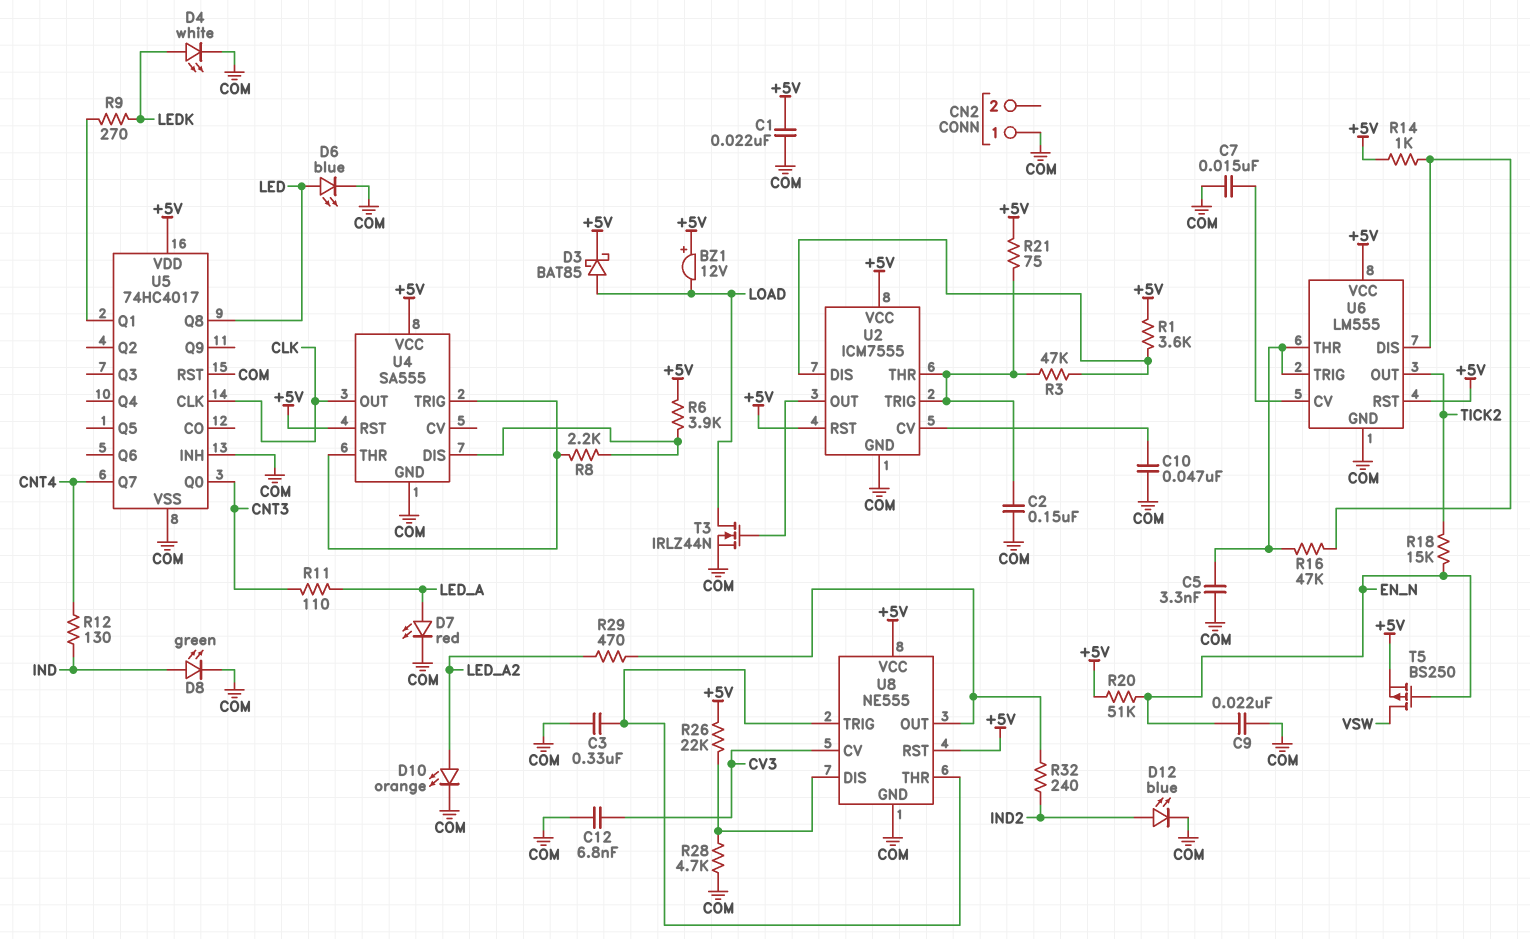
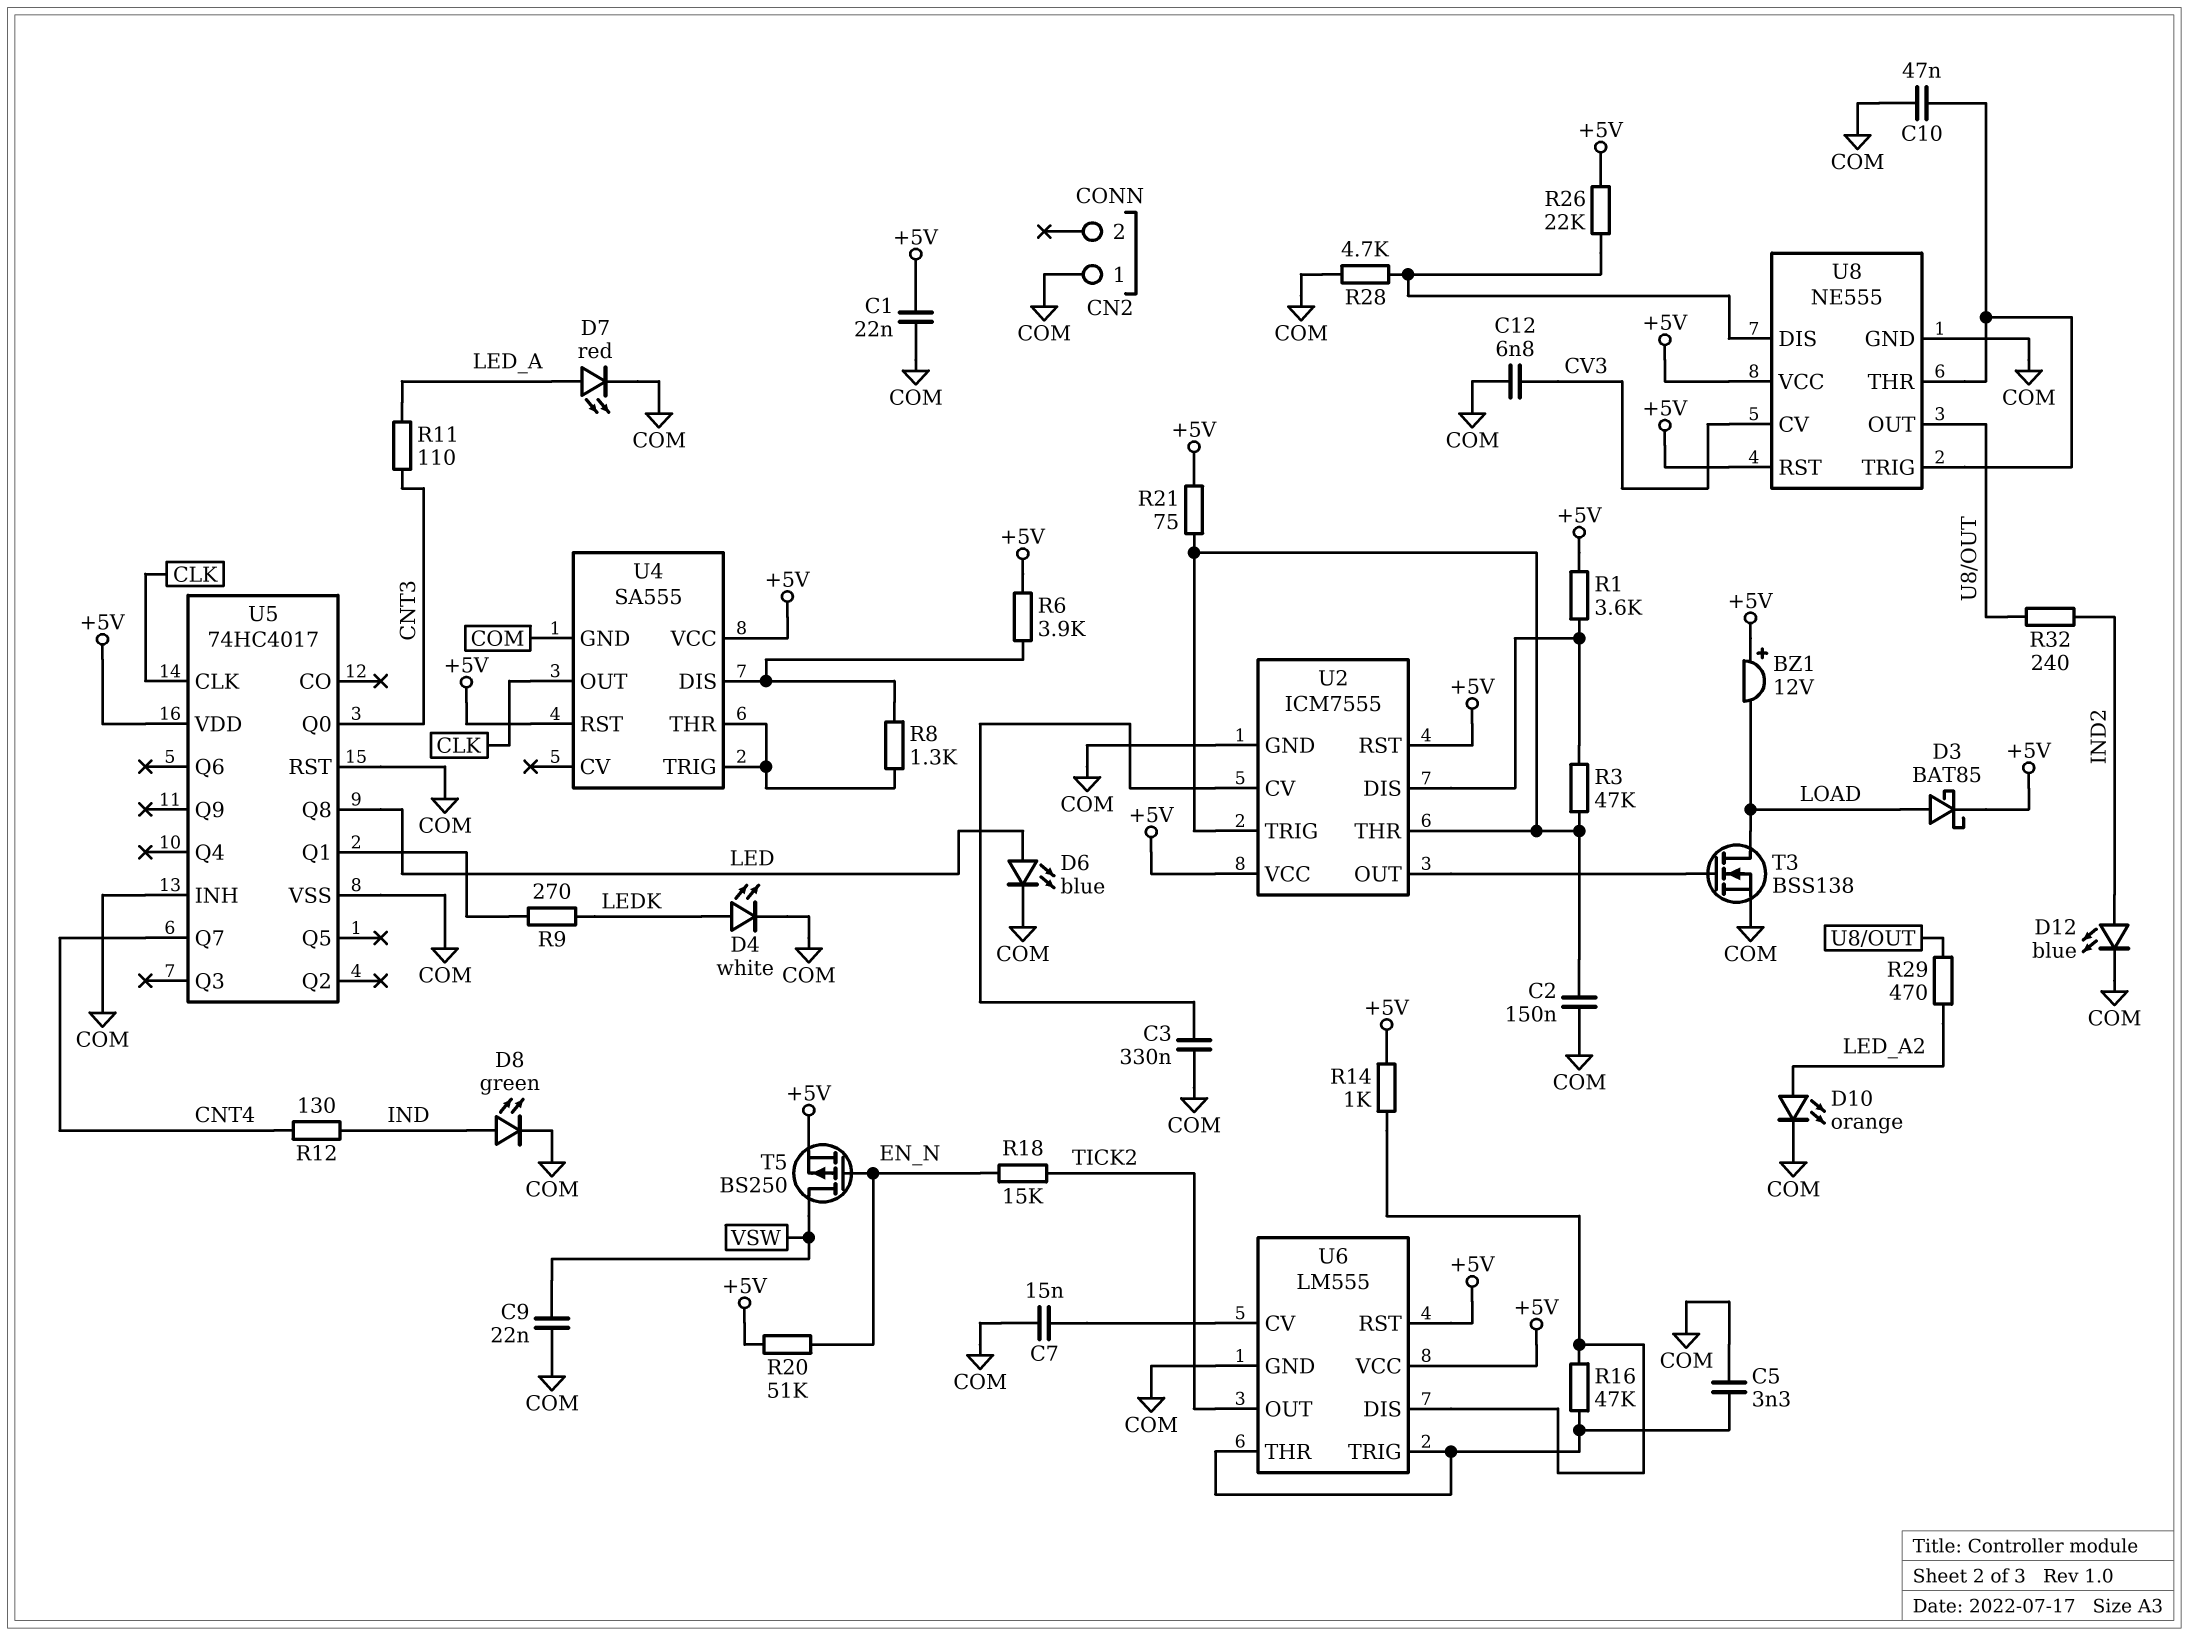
C3: 330nF (COM, U8/THR) -> 330nF (COM, U2/CV)
C9: 22nF (COM, EN_N) -> 22nF (COM, VSW)
C10: 47nF (COM, U2/CV) -> 47nF (COM, U8/THR)
R8: 2.2k (U4/DIS, U4/THR) -> 1.3k (U4/DIS, U4/THR)
T3: NMOS IRLZ44N (G U2/OUT, D LOAD, S COM) -> NMOS BSS138 (G U2/OUT, D LOAD, S COM)

